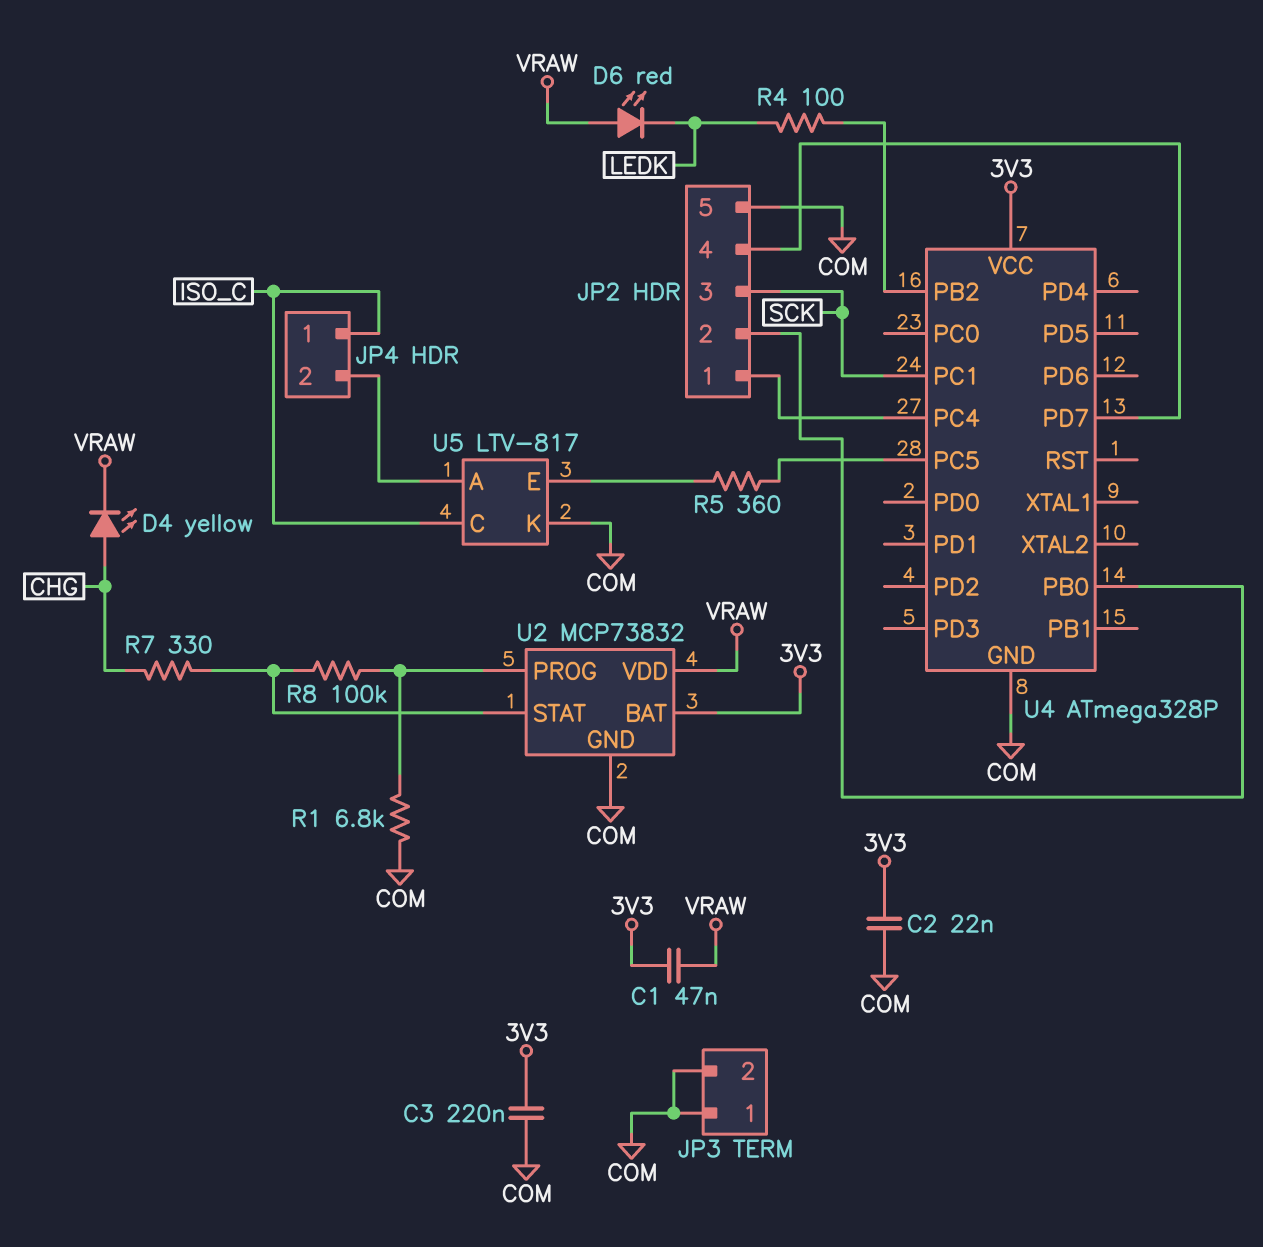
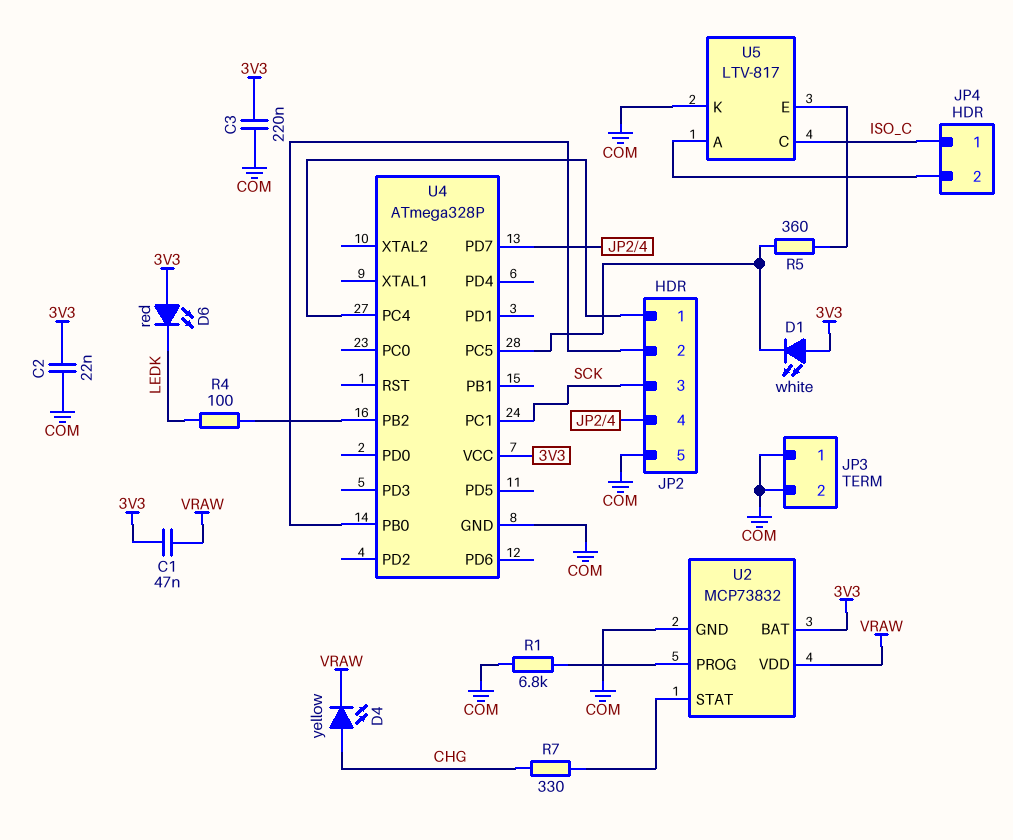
D1: none -> LED white (A 3V3, K U4/PC5)
D6: LED red (A VRAW, K LEDK) -> LED red (A 3V3, K LEDK)
R8: 100k (U2/PROG, U2/STAT) -> none

